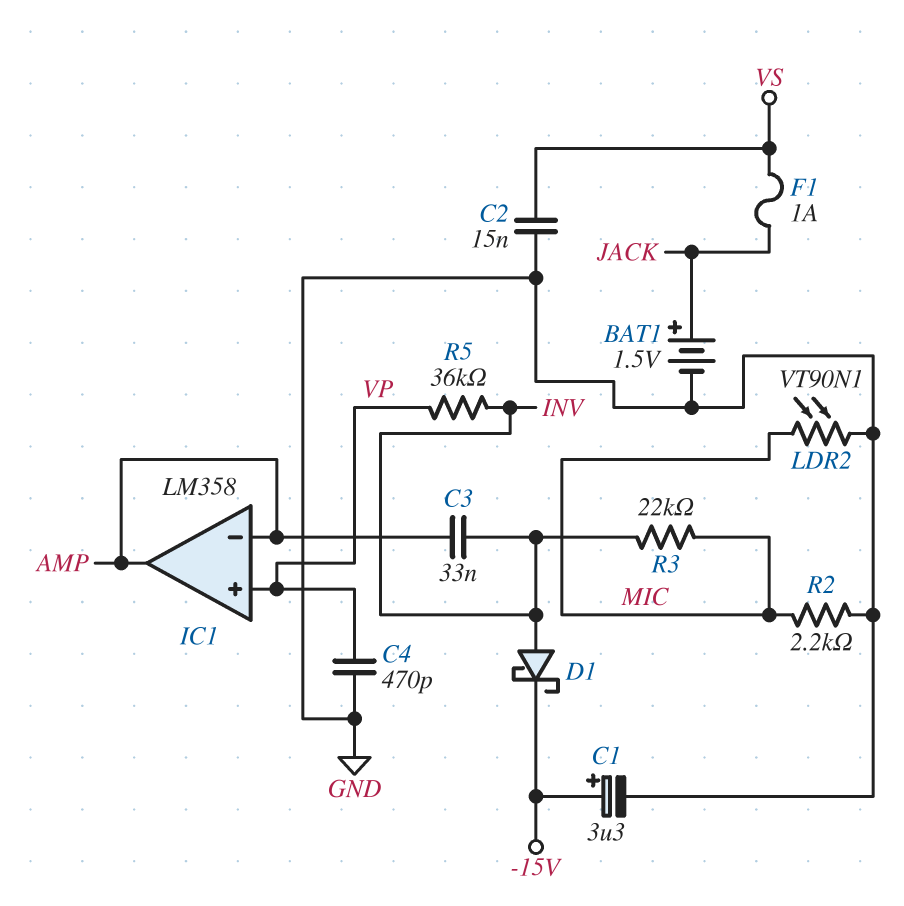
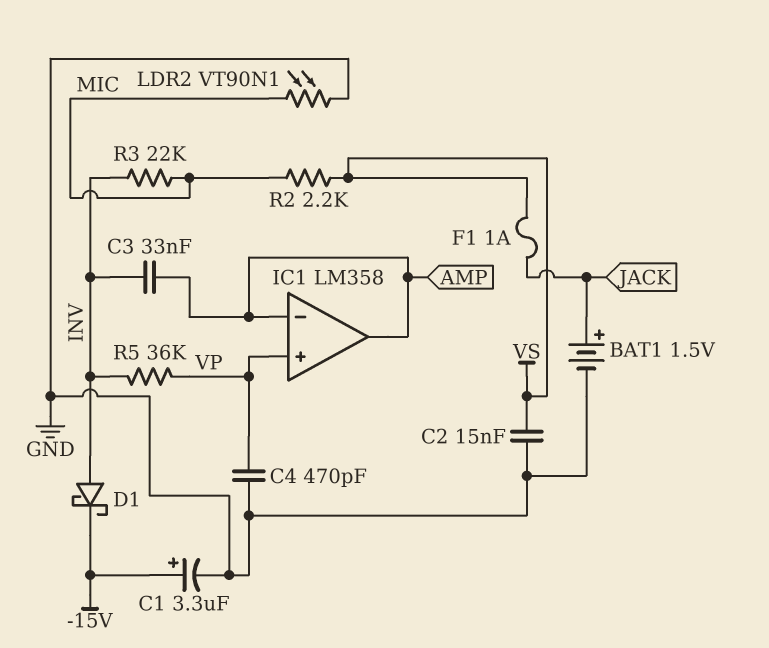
R2: 2.2k (GND, MIC) -> 2.2k (MIC, VS)

